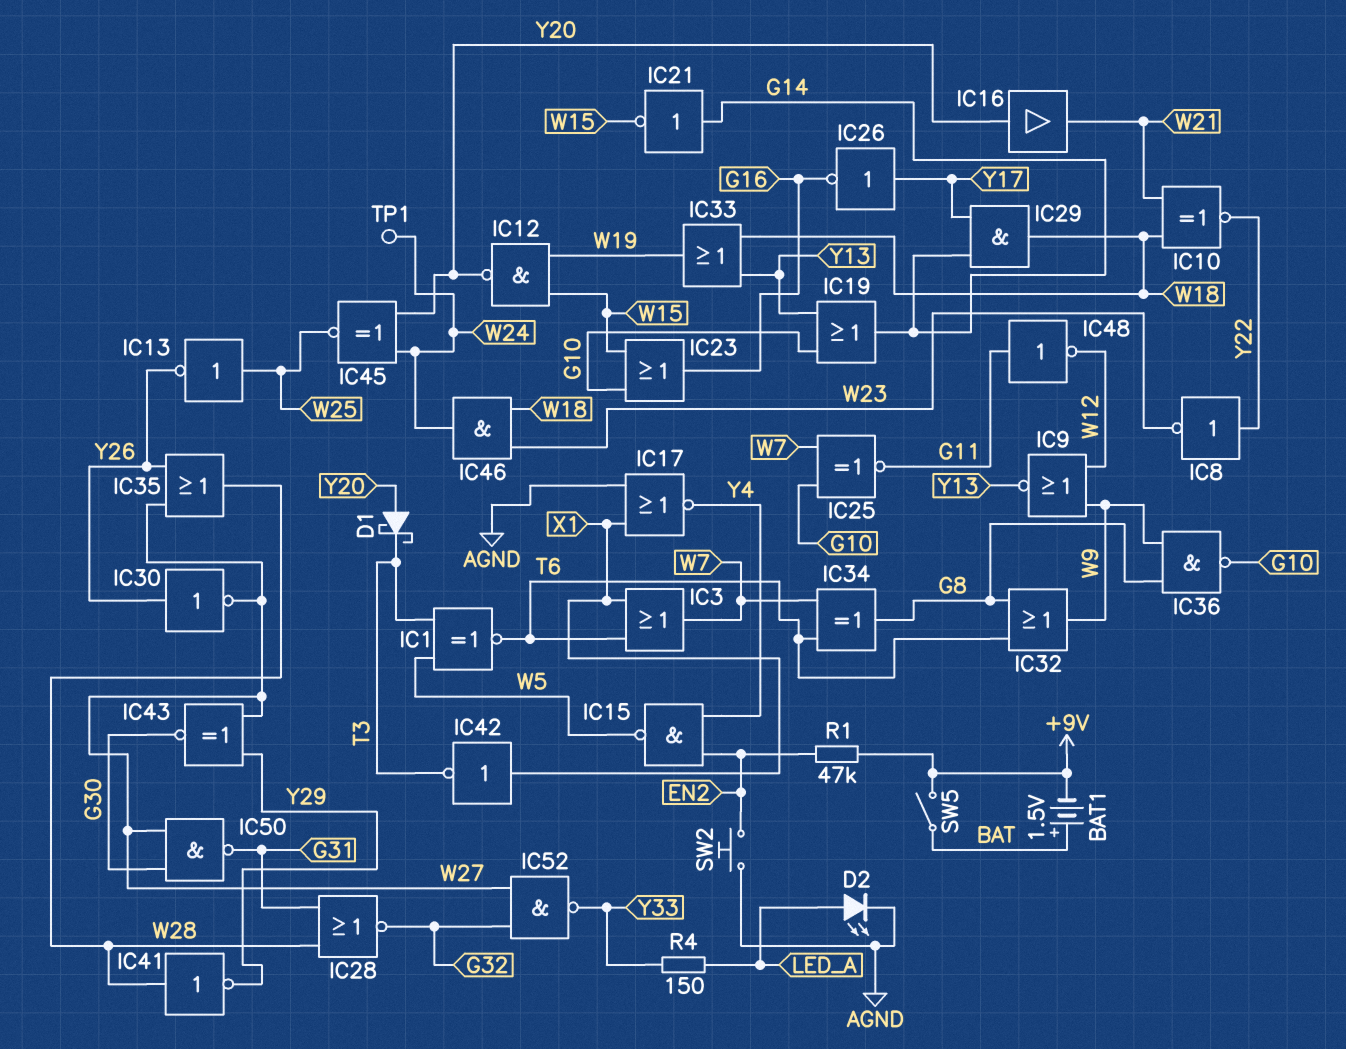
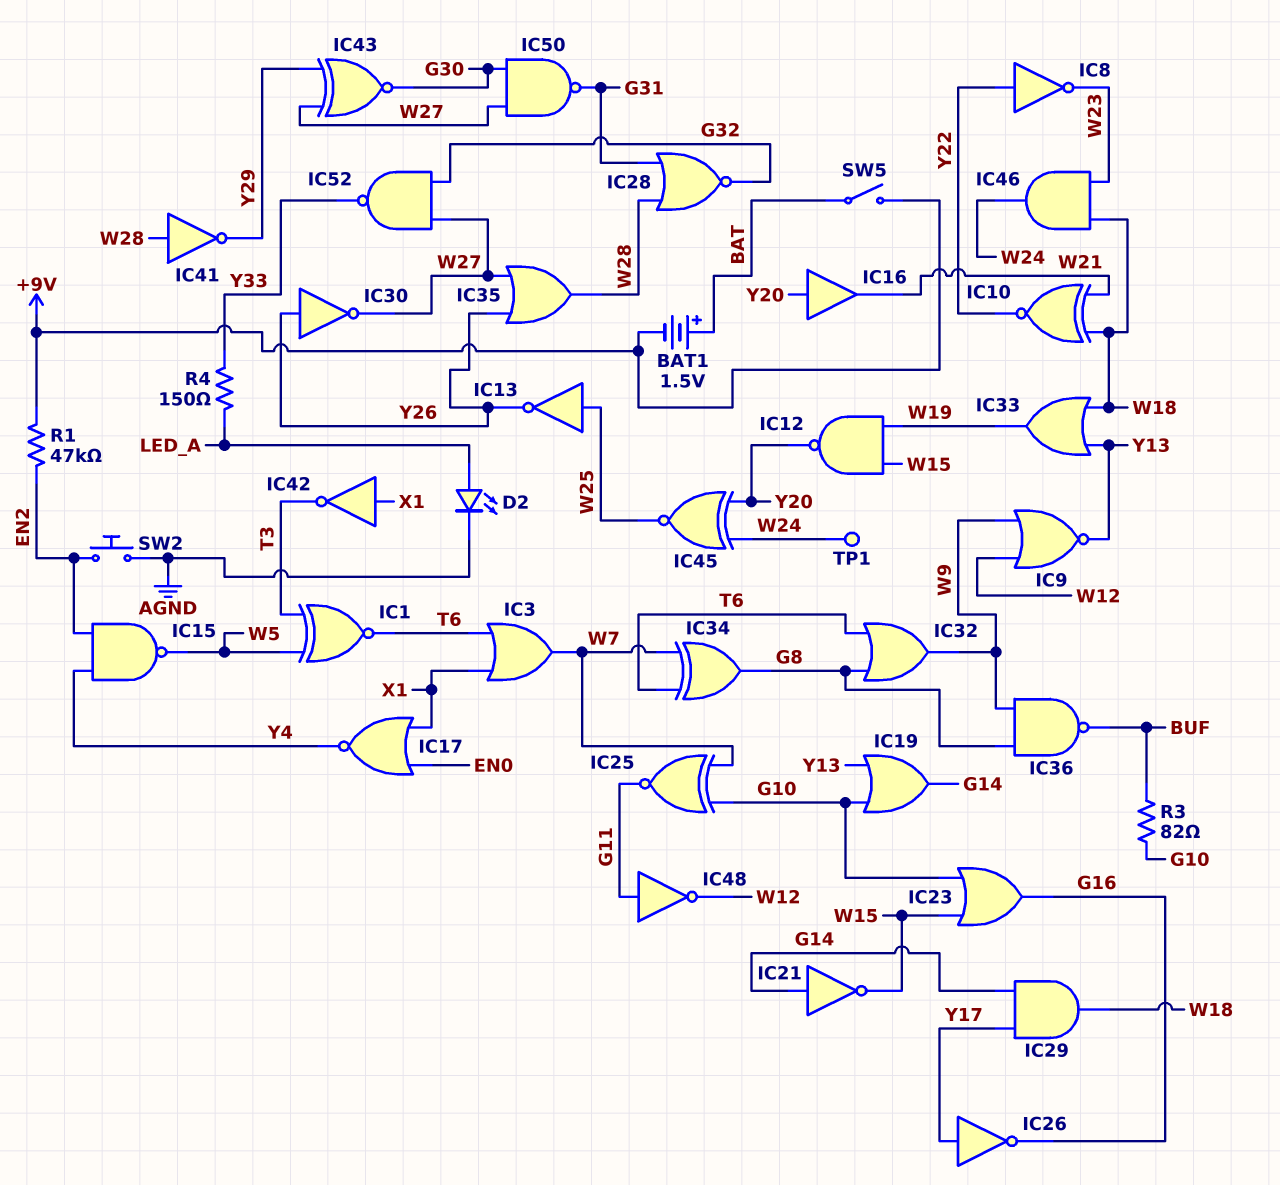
D1: schottky (A Y20, K T3) -> none
IC17: NOR (in AGND, in X1, out Y4) -> NOR (in EN0, in X1, out Y4)
IC36: NAND (in G8, in W9, out G10) -> NAND (in G8, in W9, out BUF)
R3: none -> 82 (BUF, G10)

